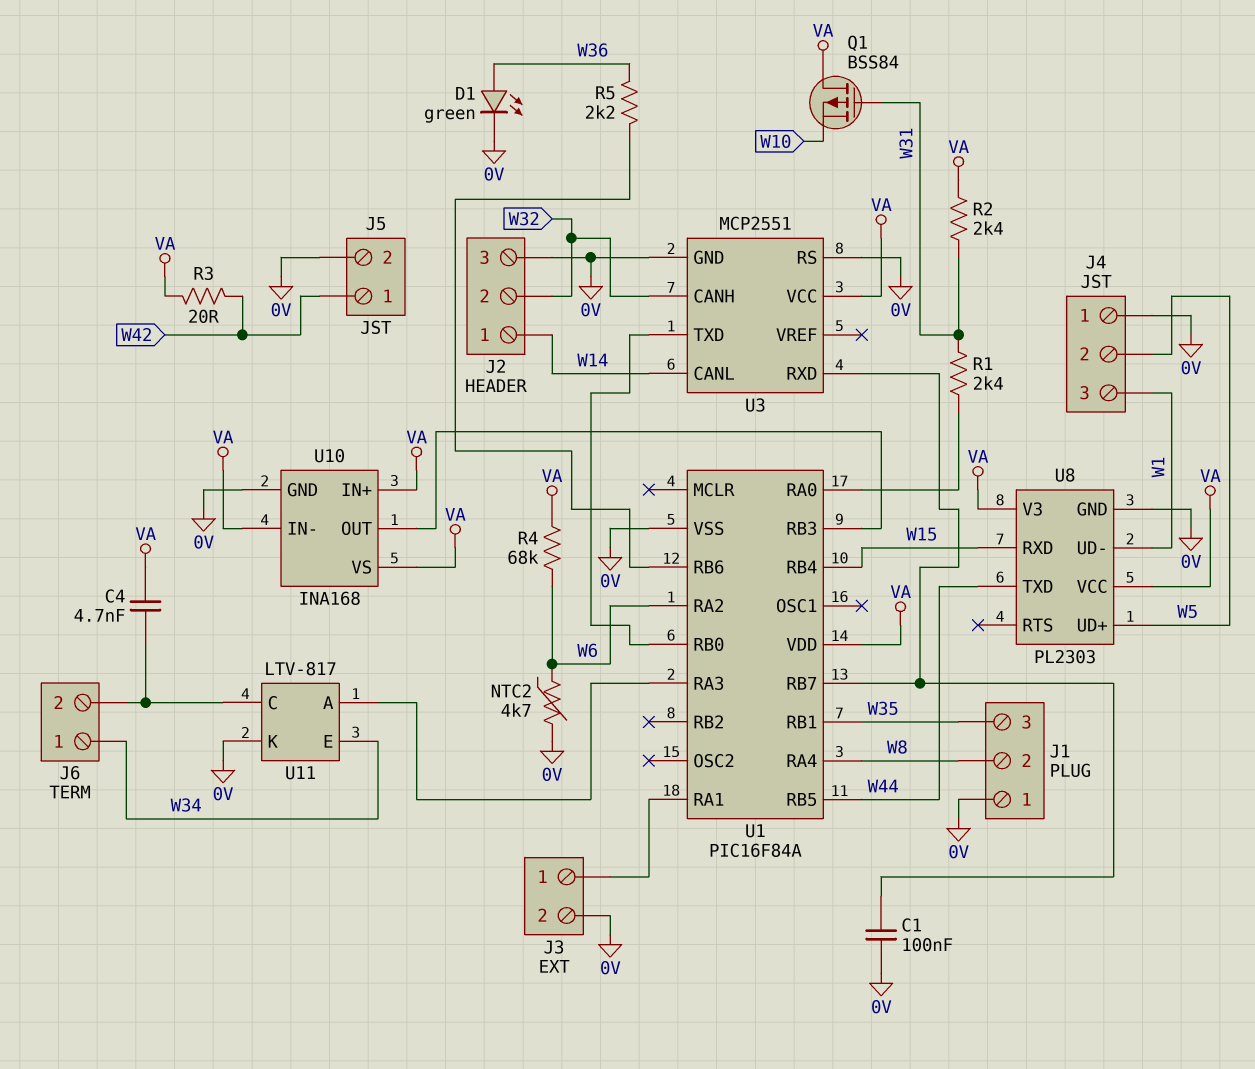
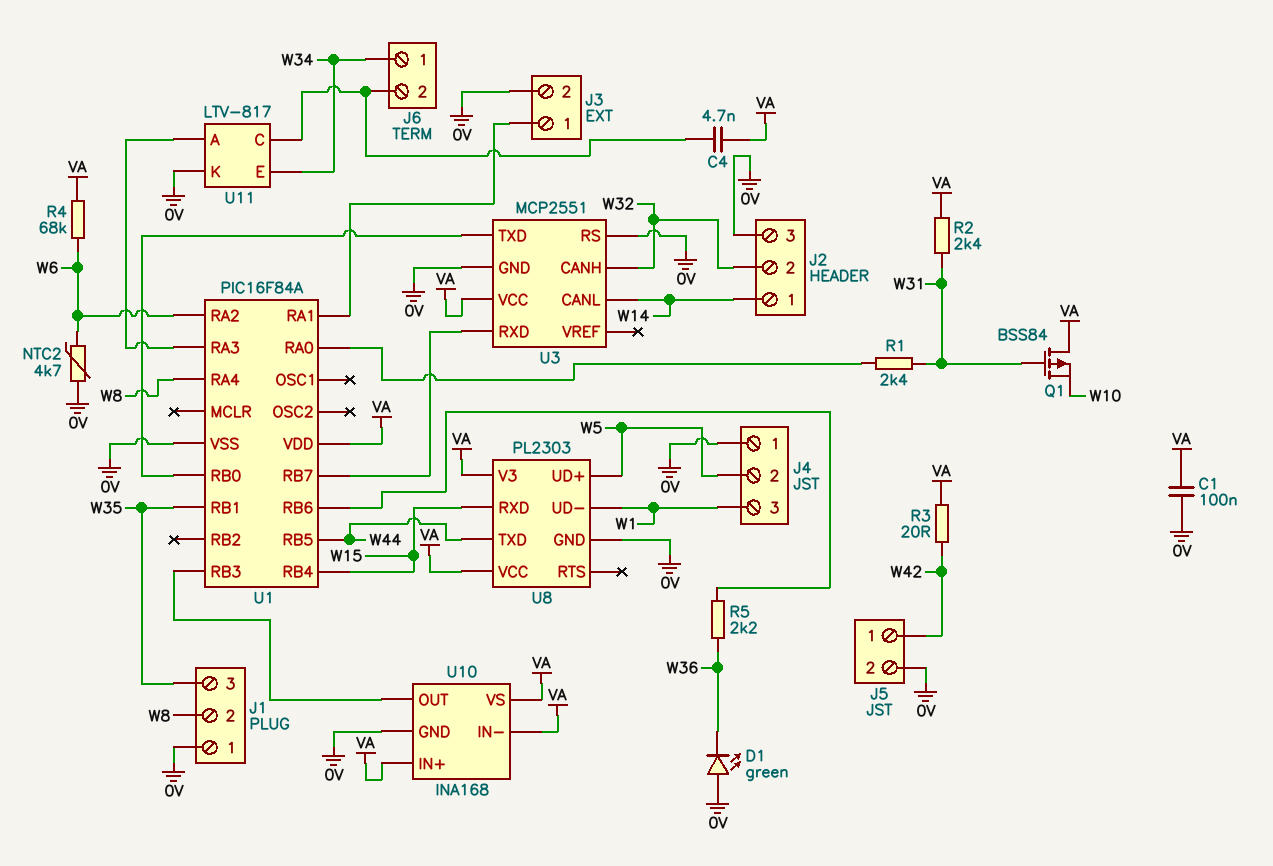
C1: 100nF (0V, U1/RB7) -> 100nF (0V, VA)
D1: LED green (A W36, K 0V) -> LED green (A 0V, K W36)

